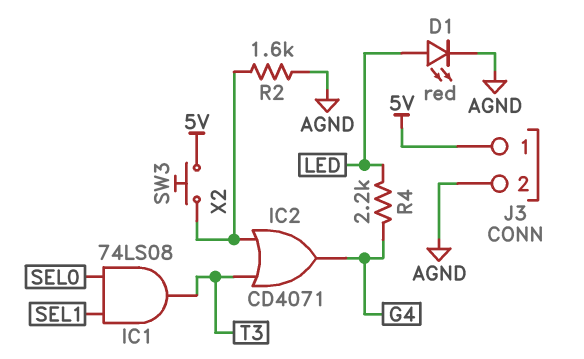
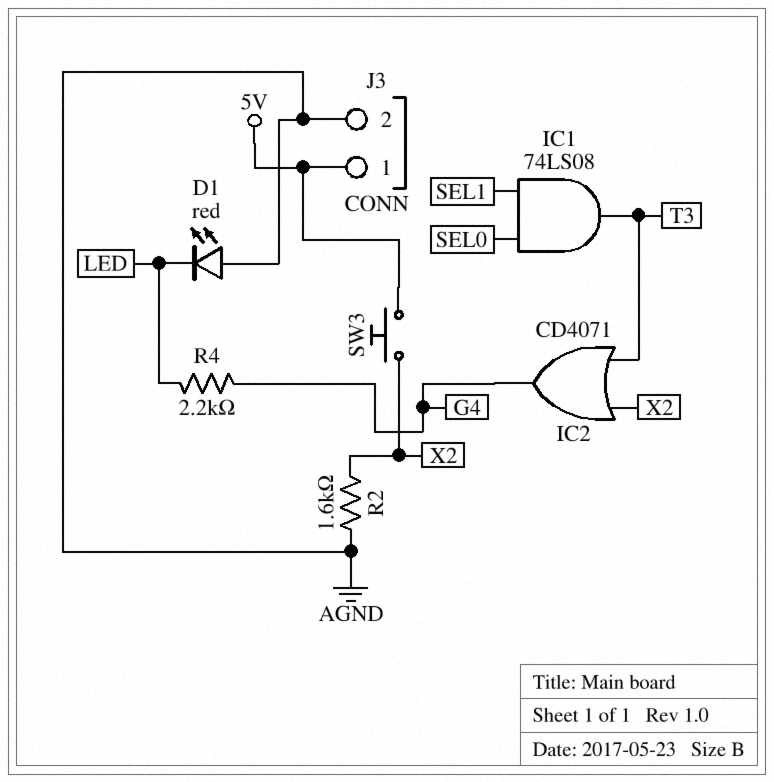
D1: LED red (A LED, K AGND) -> LED red (A AGND, K LED)

